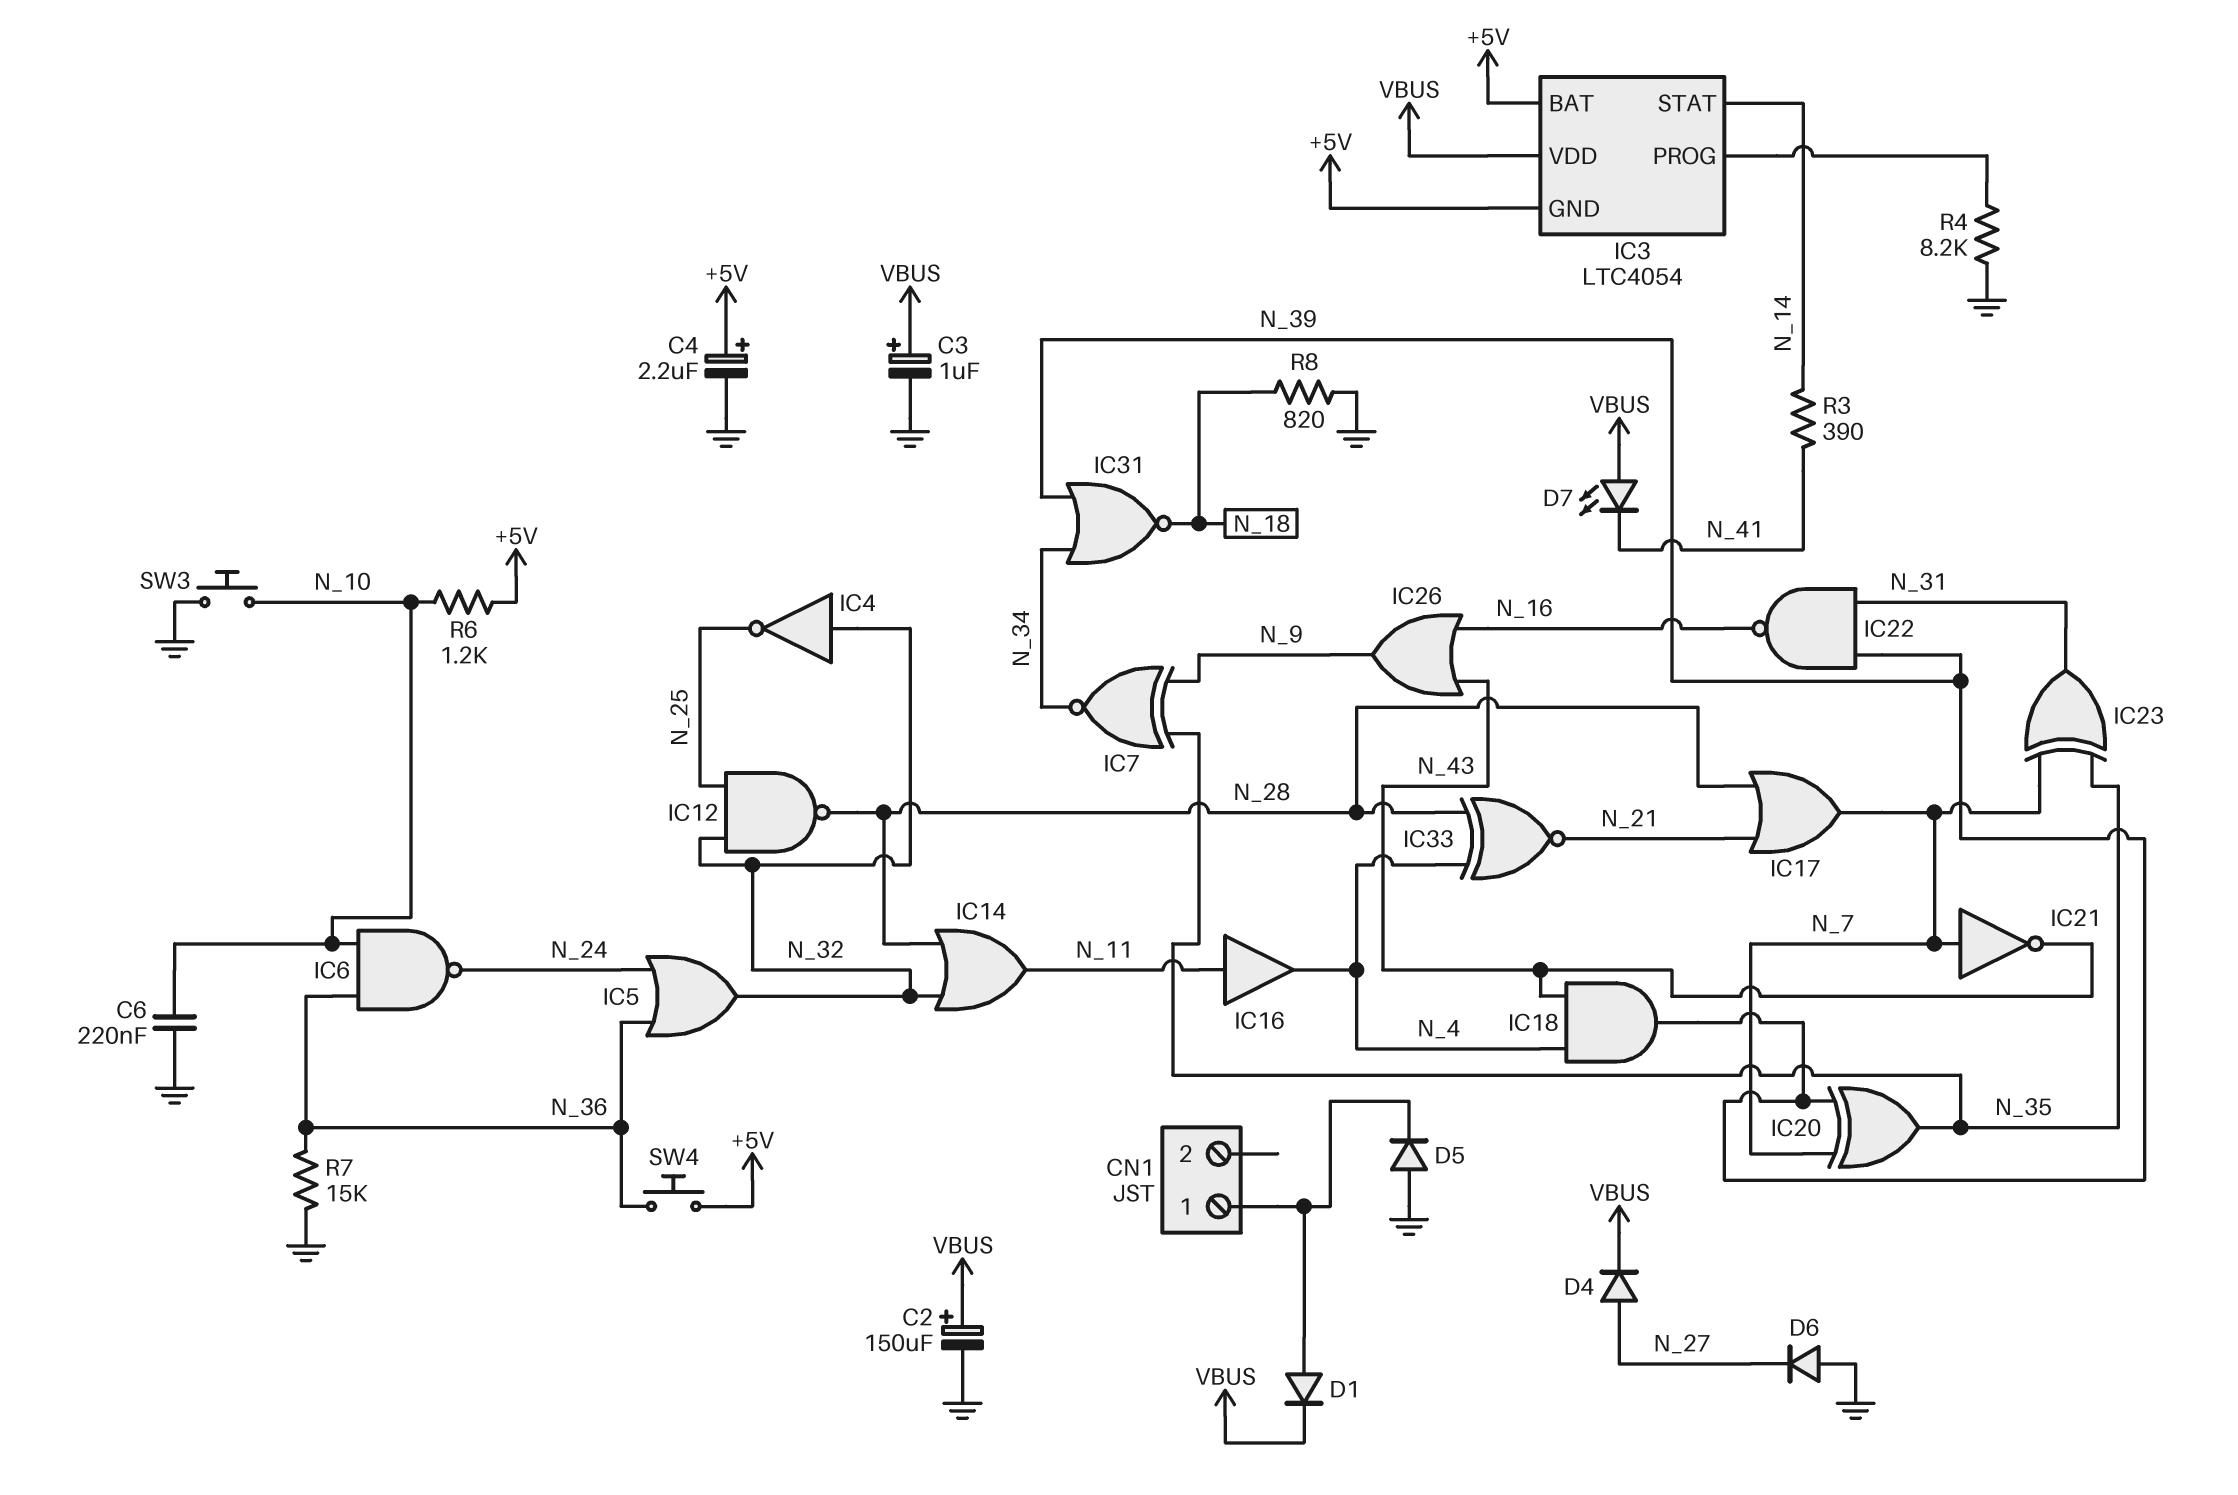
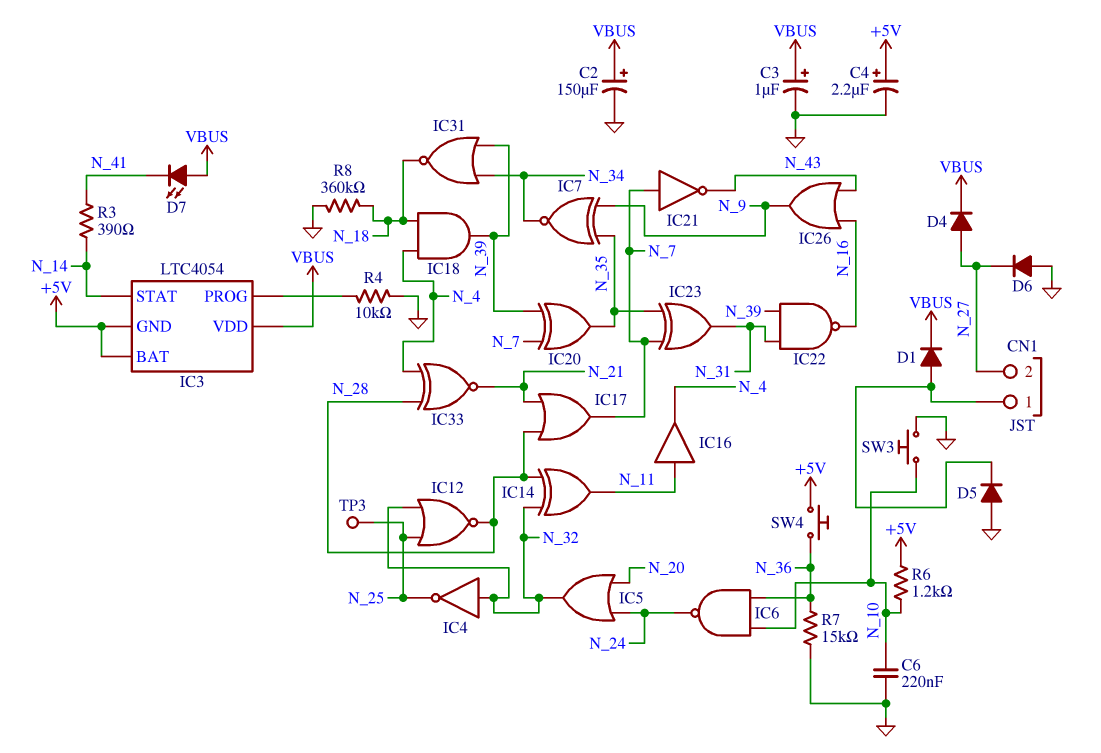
CN1 pin 2: none -> N_27
IC5: OR (in N_24, in N_36, out N_32) -> OR (in N_20, in N_24, out N_32)
IC12: NAND (in N_25, in N_32, out N_28) -> NOR (in N_25, in N_32, out N_28)
IC14: OR (in N_28, in N_32, out N_11) -> XOR (in N_28, in N_32, out N_11)
IC18: AND (in N_4, in N_43, out N_39) -> AND (in N_4, in N_18, out N_39)
R4: 8.2k (GND, IC3/PROG) -> 10k (GND, IC3/PROG)
R8: 820 (GND, N_18) -> 360k (GND, N_18)
TP3: none -> test point (N_25)

